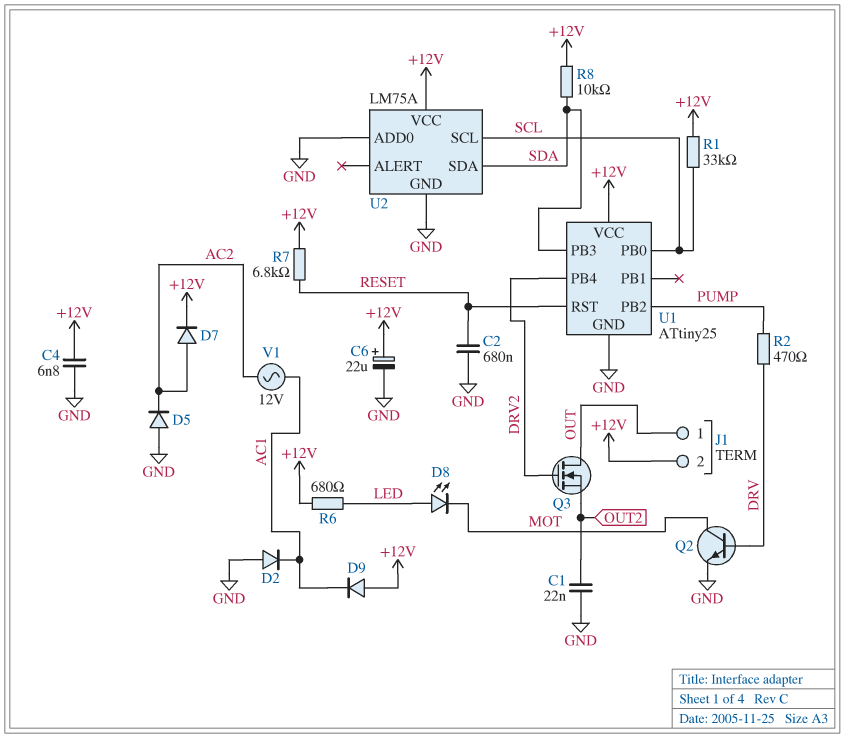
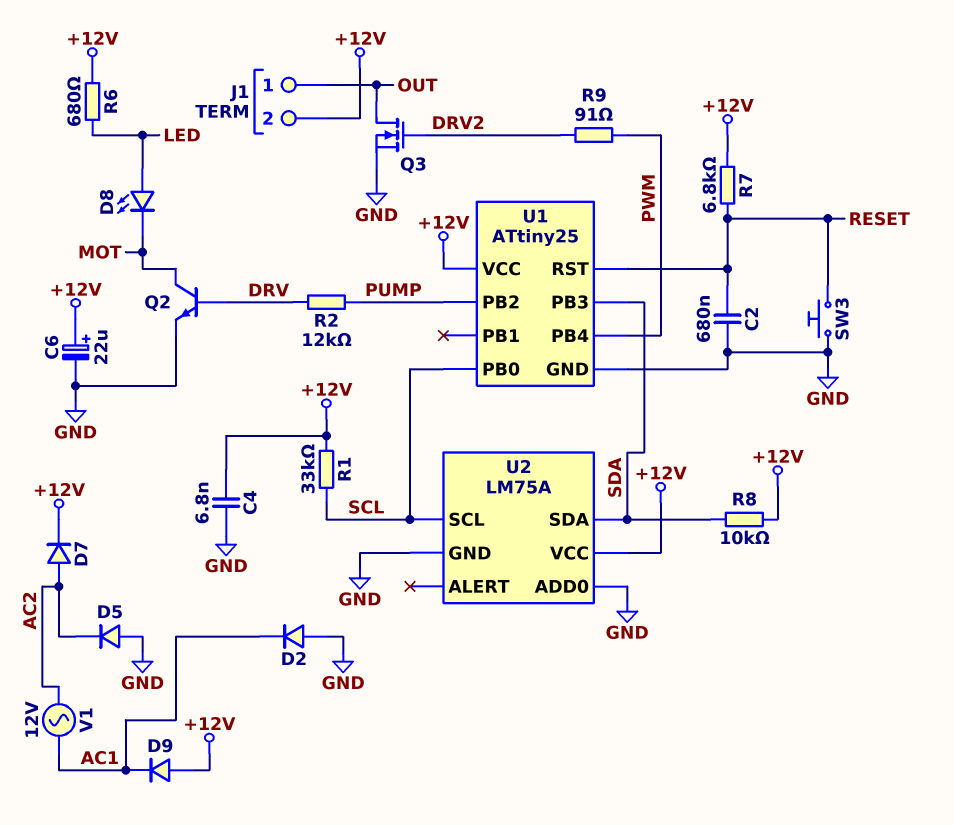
C1: 22nF (GND, OUT2) -> none
Q3: NMOS (G DRV2, D OUT, S OUT2) -> NMOS (G DRV2, D OUT, S GND)
R2: 470 (DRV, PUMP) -> 12k (DRV, PUMP)
R9: none -> 91 (DRV2, PWM)
SW3: none -> button (GND, RESET)
U1 pin PB4: DRV2 -> PWM

